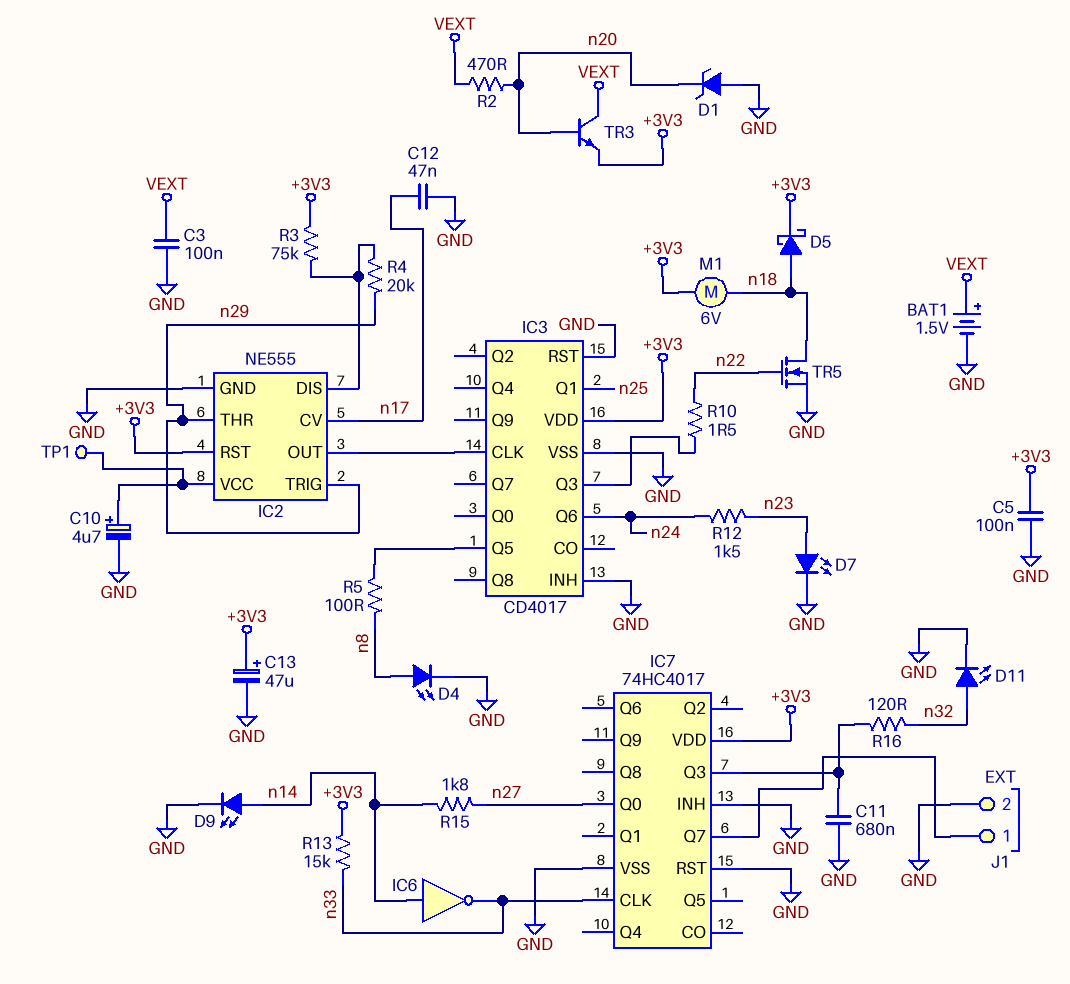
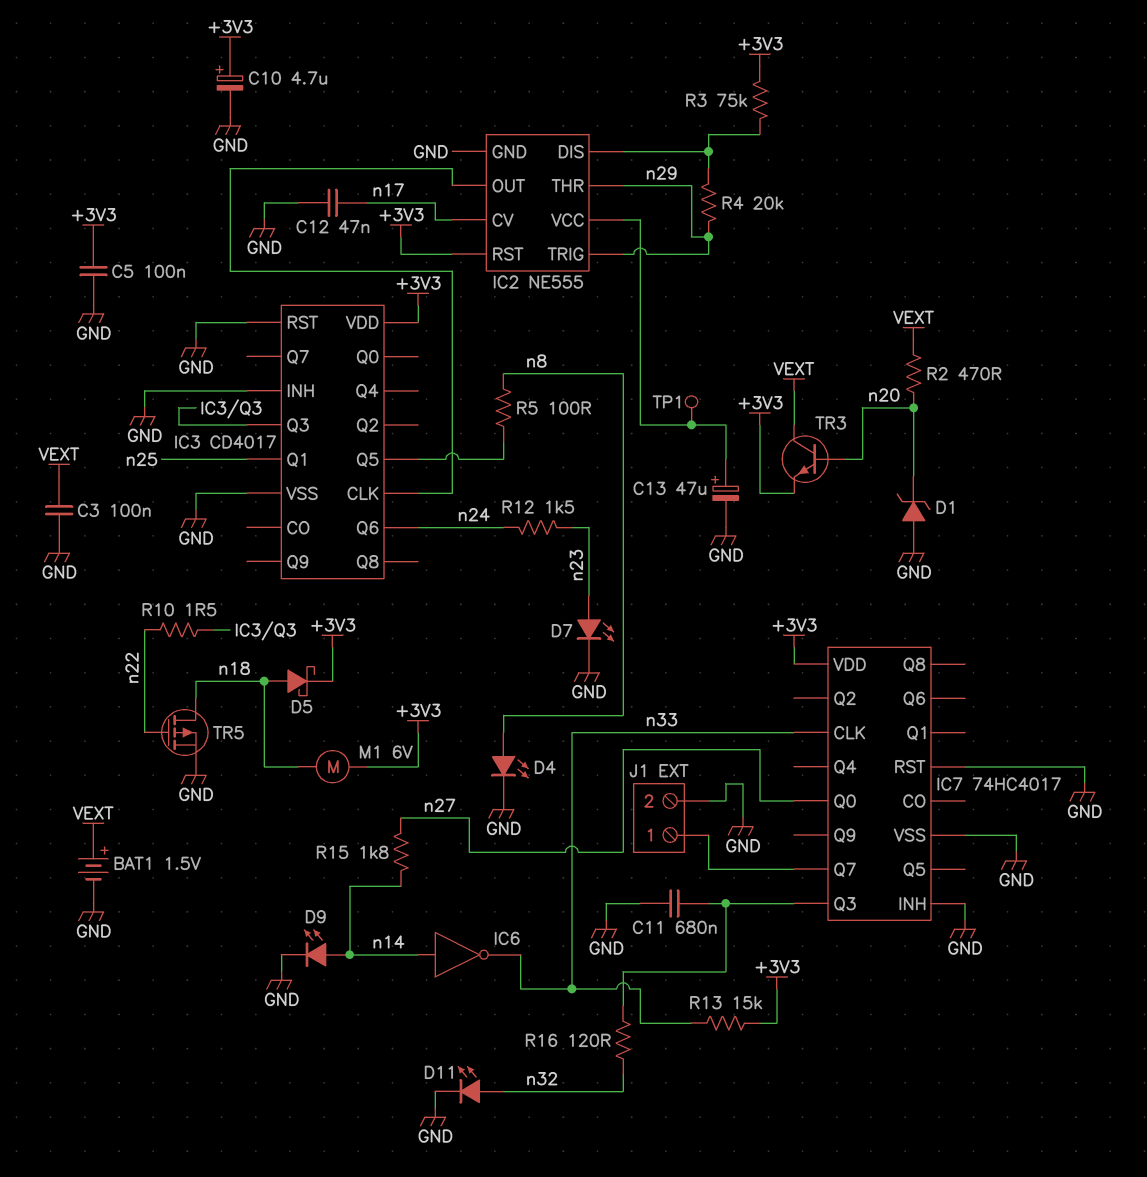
C10: 4.7uF (plus IC2/VCC, minus GND) -> 4.7uF (plus +3V3, minus GND)
C13: 47uF (plus +3V3, minus GND) -> 47uF (plus IC2/VCC, minus GND)
TR5: NMOS (G n22, D n18, S GND) -> PMOS (G n22, D n18, S GND)

